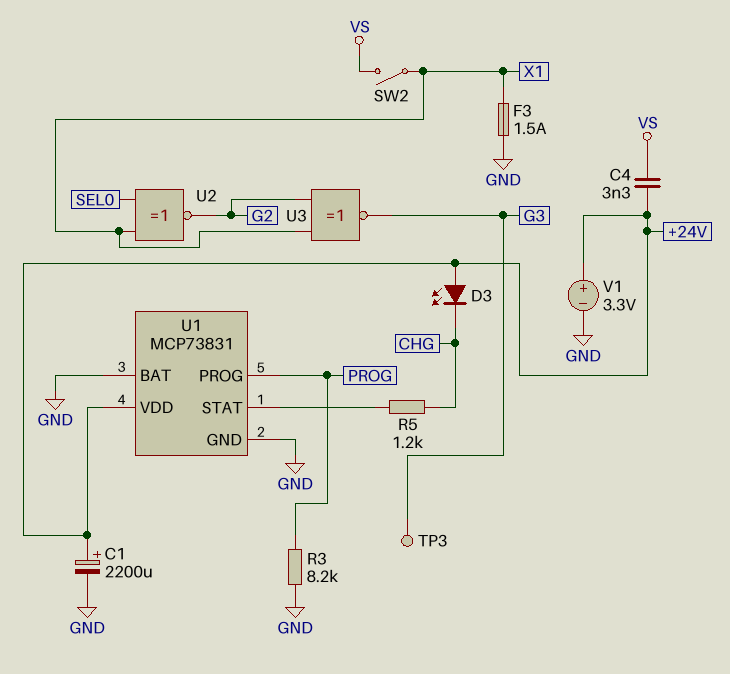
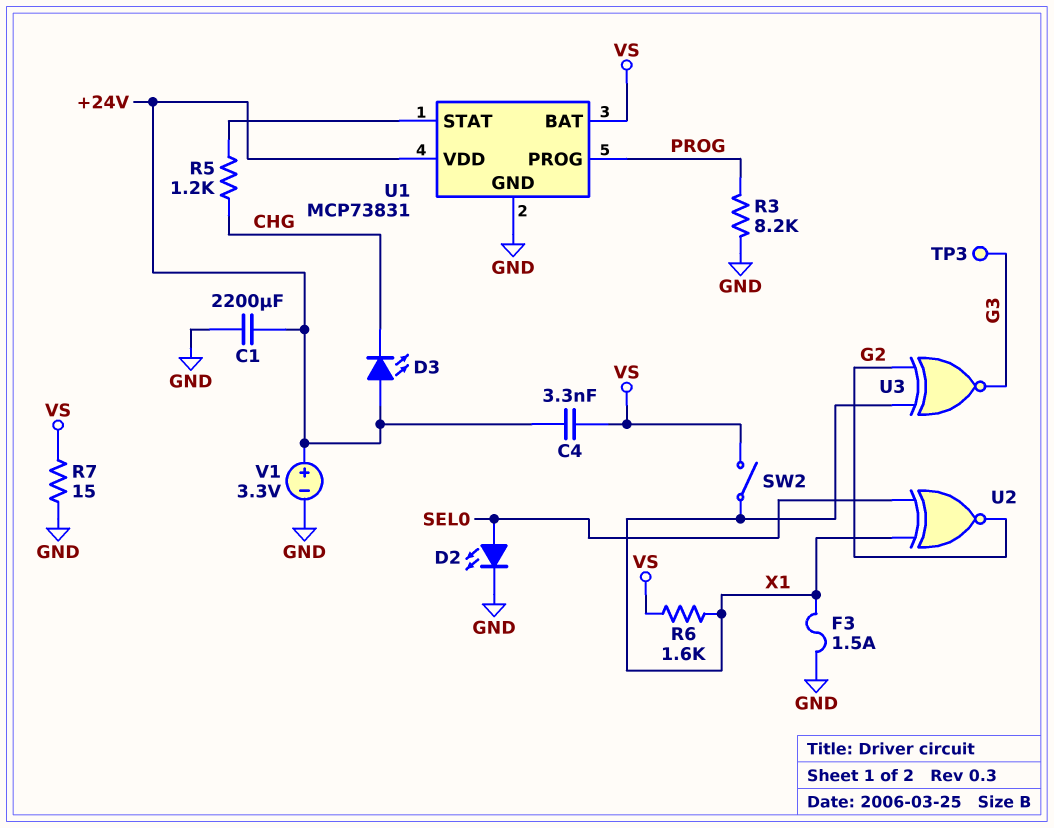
C1: 2200uF (plus +24V, minus GND) -> 2200uF (+24V, GND)
D2: none -> LED (A SEL0, K GND)
R6: none -> 1.6k (VS, X1)
R7: none -> 15 (GND, VS)
U1 pin BAT: GND -> VS

